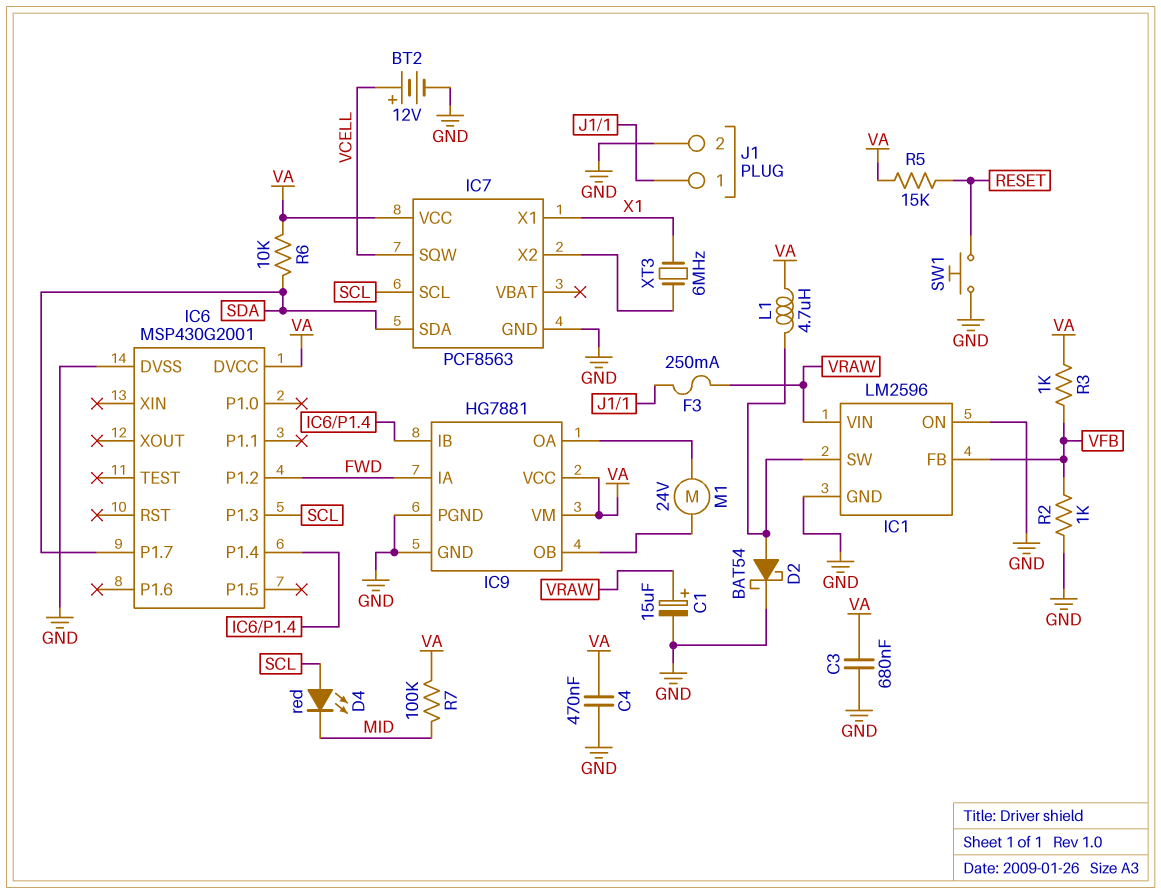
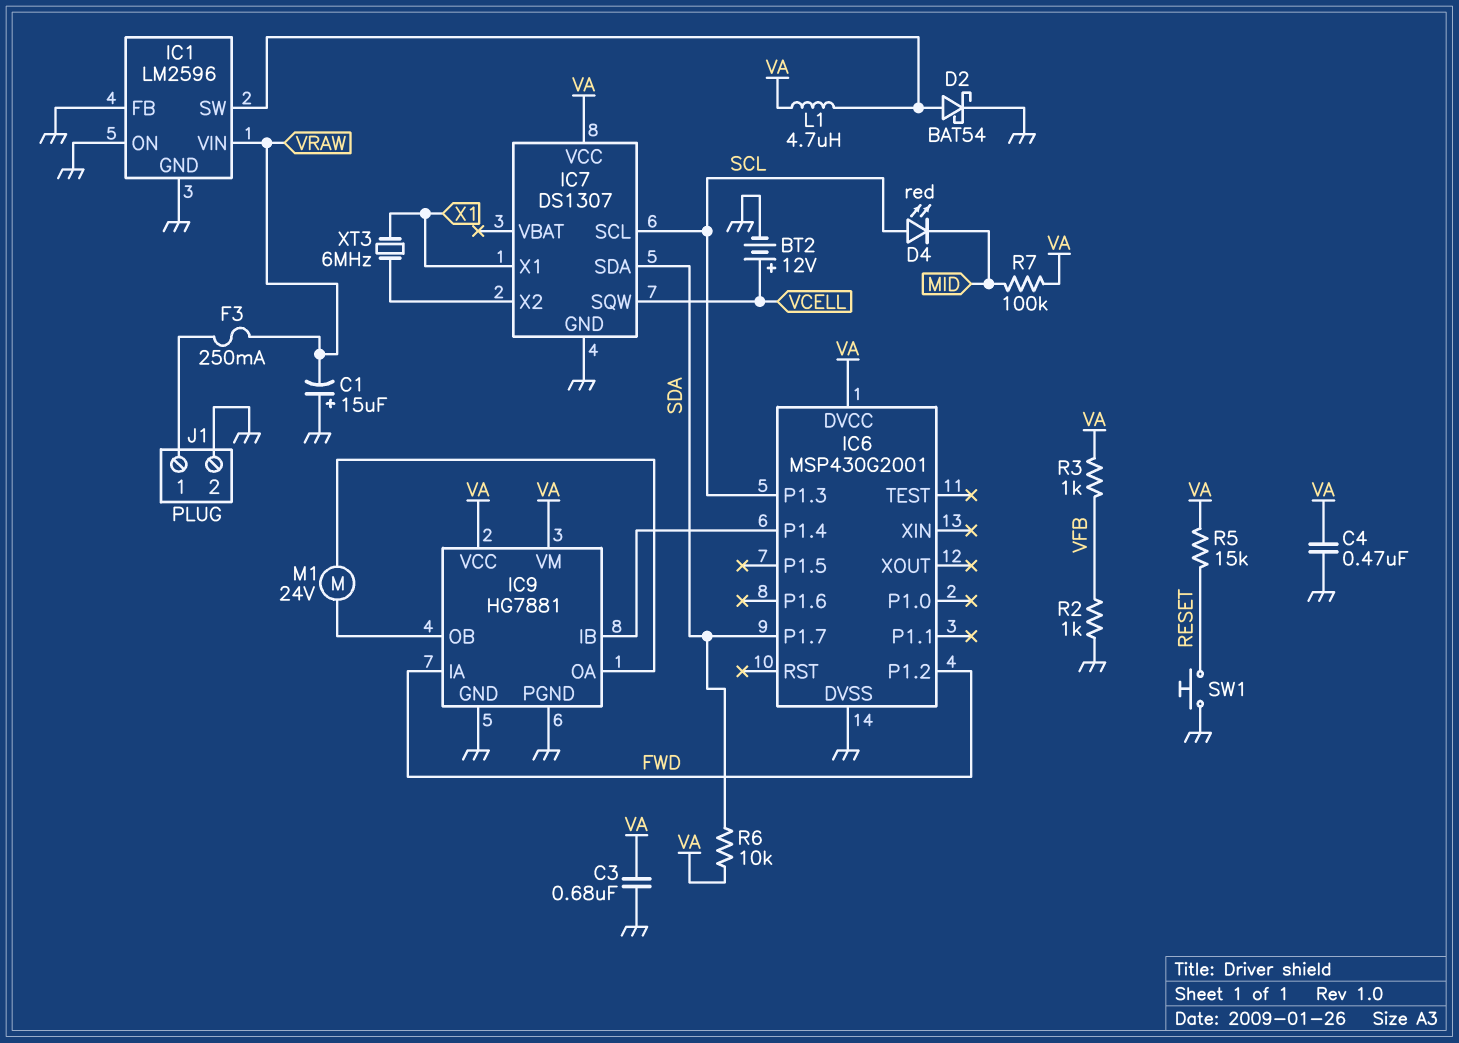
C1: 15uF (plus VRAW, minus GND) -> 15uF (plus GND, minus VRAW)
IC1 pin FB: VFB -> GND
IC7: PCF8563 -> DS1307

